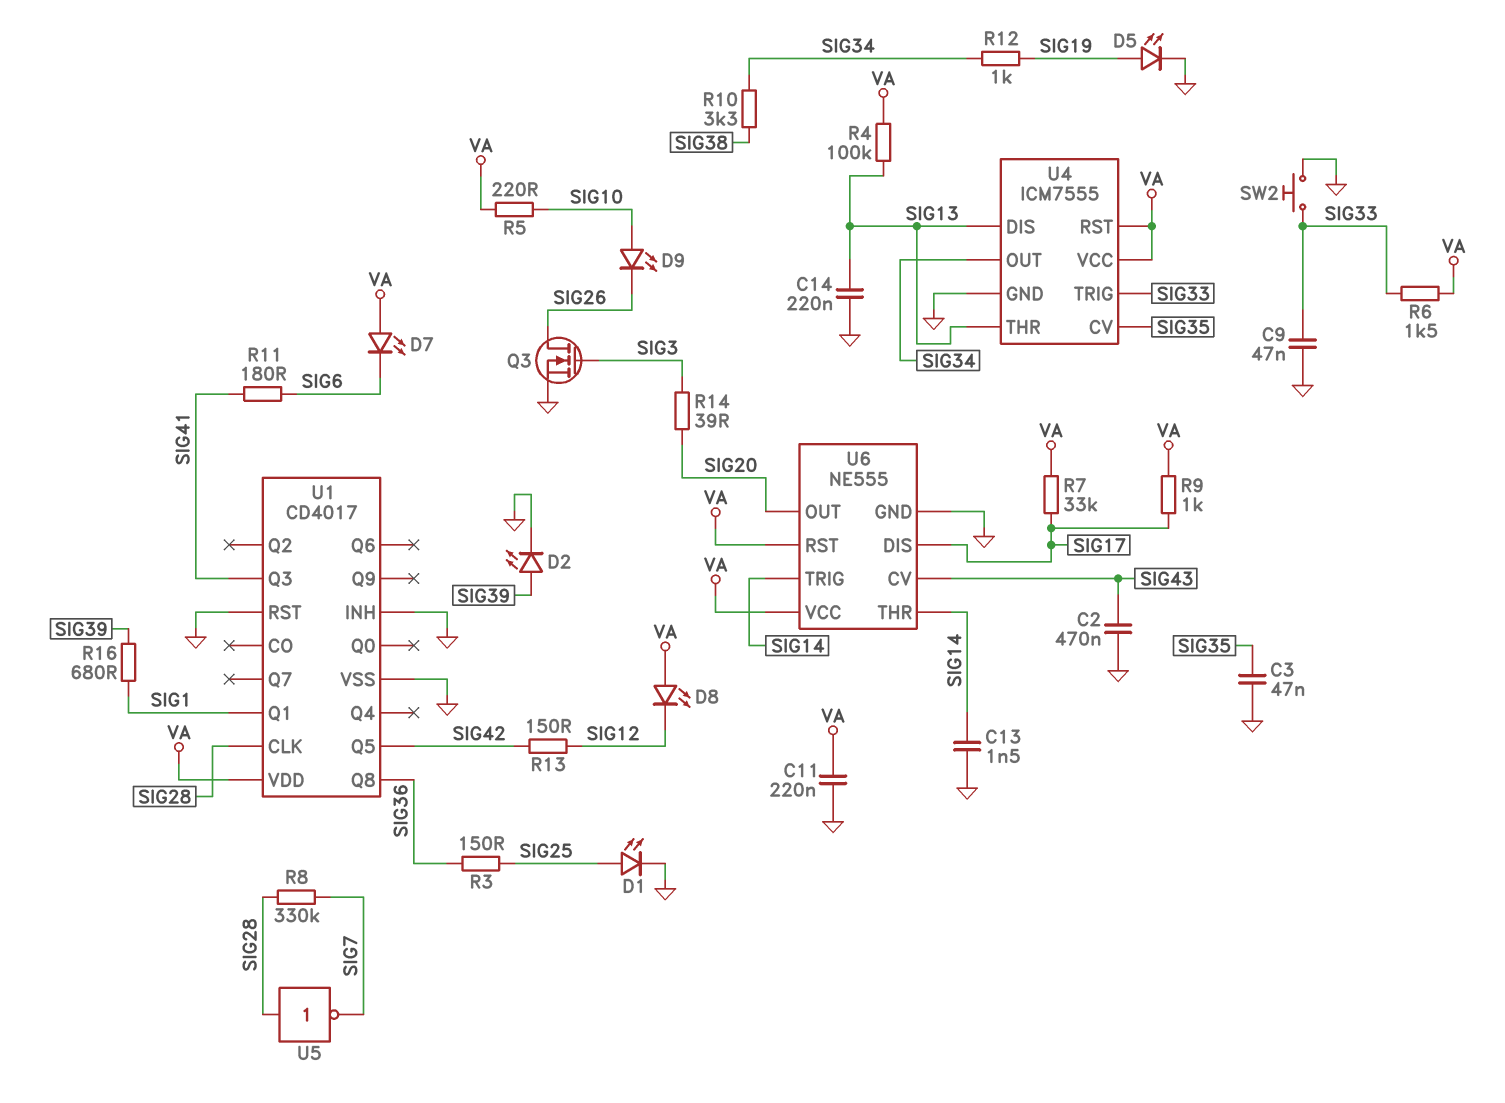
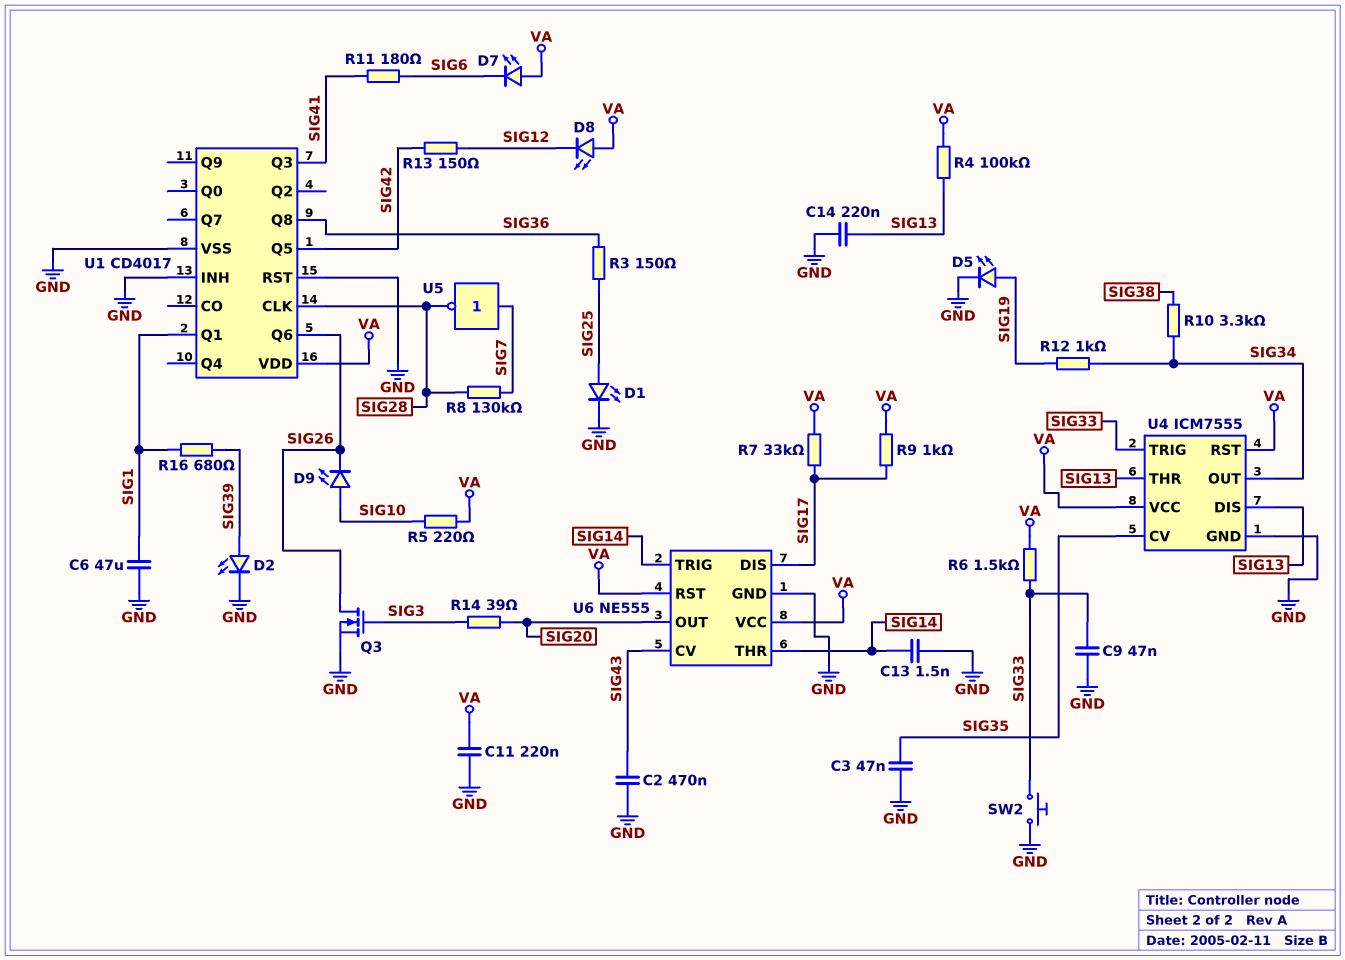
C6: none -> 47uF (GND, SIG1)
R8: 330k (SIG7, SIG28) -> 130k (SIG7, SIG28)
U1 pin Q6: none -> SIG26
U5: NOT (in SIG28, out SIG7) -> NOT (in SIG7, out SIG28)

